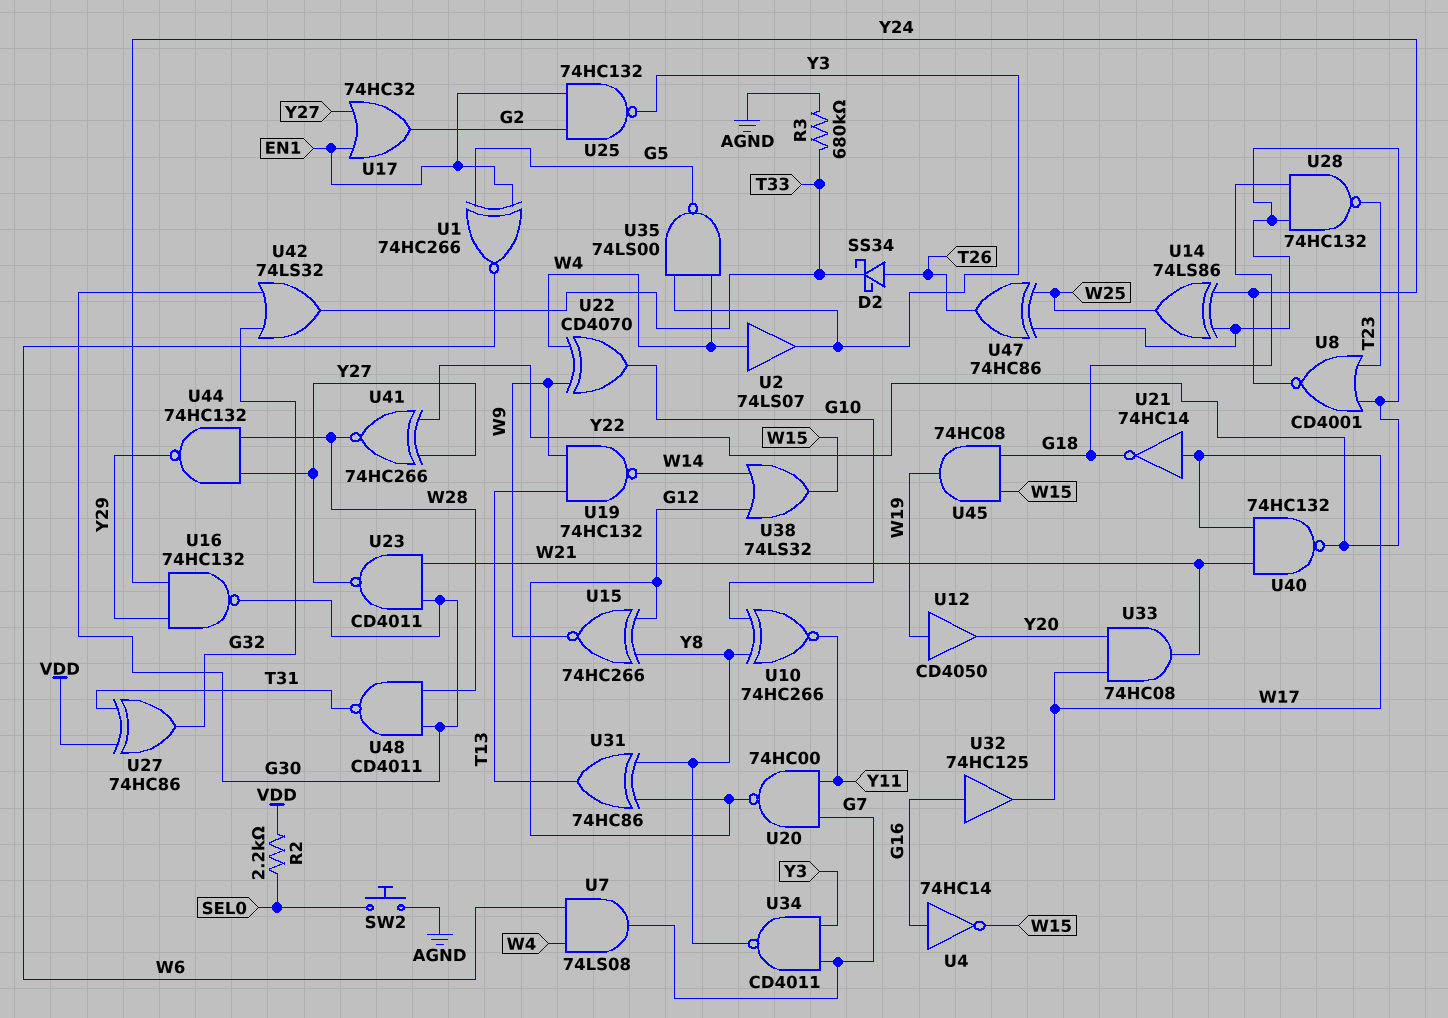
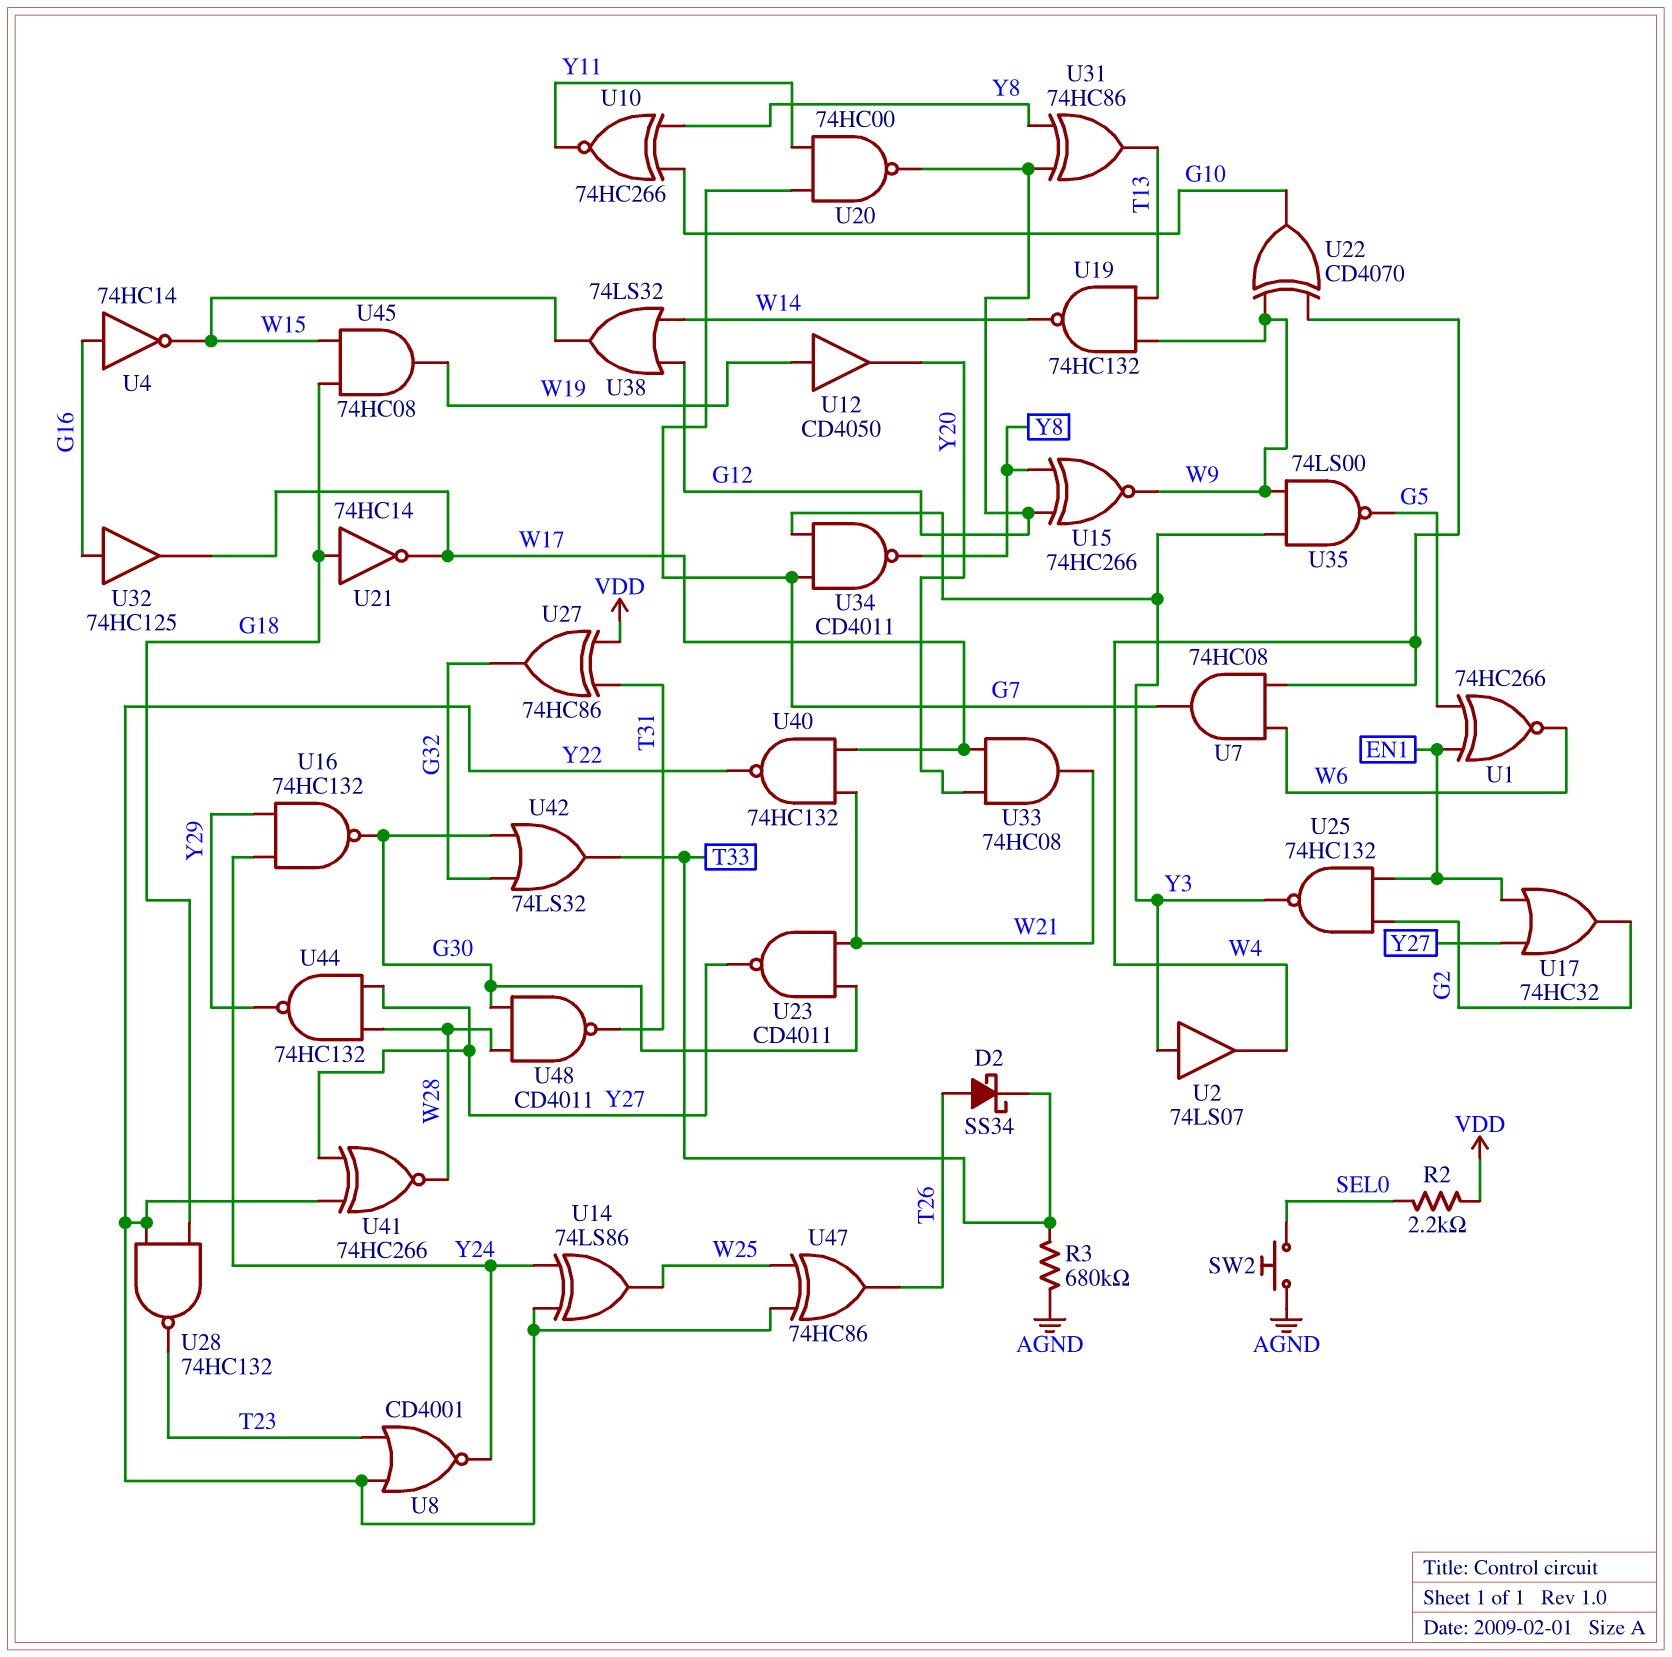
U2: buffer 74LS07 (in W4, out Y3) -> buffer 74LS07 (in Y3, out W4)
U7: AND 74LS08 (in W4, in W6, out G7) -> AND 74HC08 (in W4, in W6, out G7)
U21: NOT 74HC14 (in W17, out G18) -> NOT 74HC14 (in G18, out W17)
U35: NAND 74LS00 (in W4, in Y3, out G5) -> NAND 74LS00 (in W9, in Y3, out G5)

